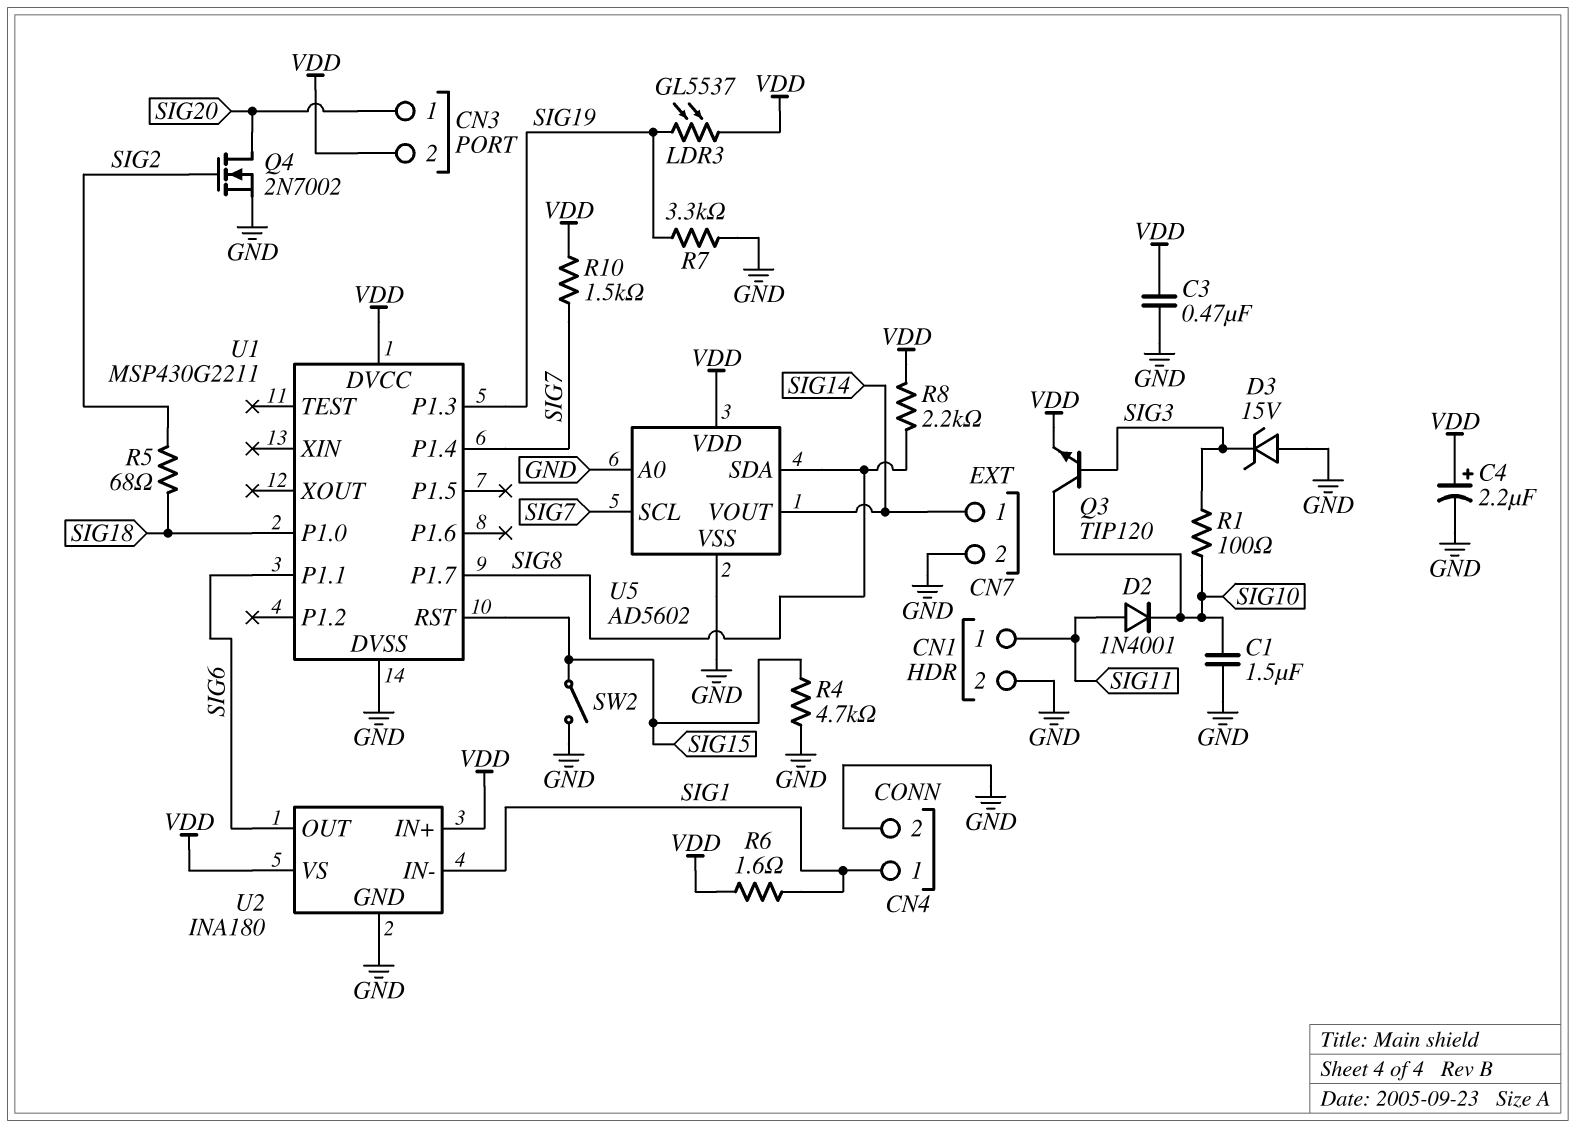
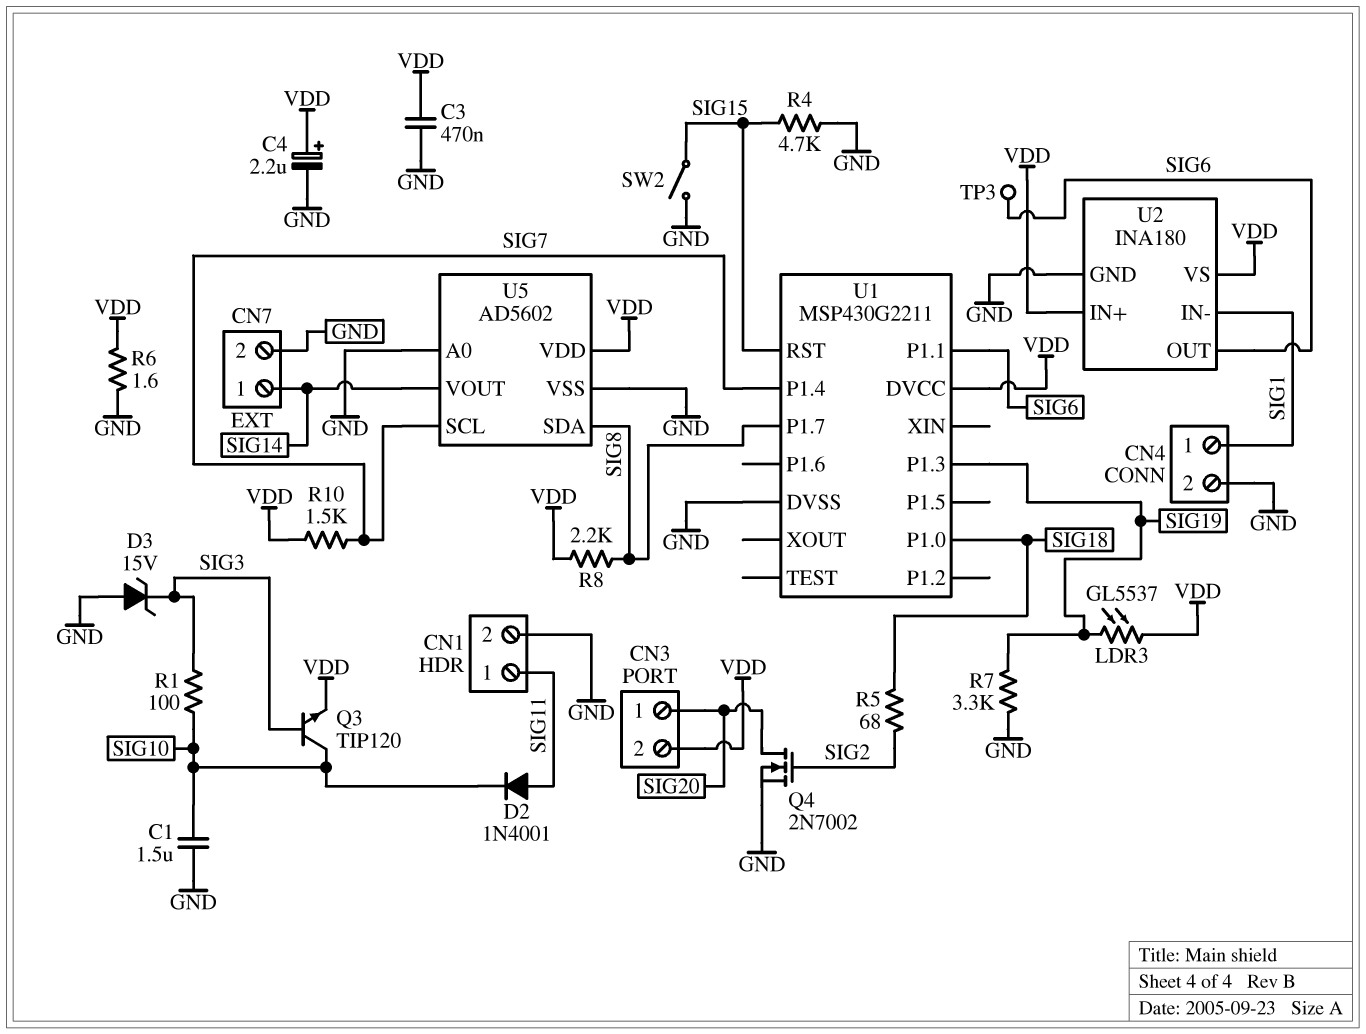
R6: 1.6 (SIG1, VDD) -> 1.6 (GND, VDD)
TP3: none -> test point (SIG6)

